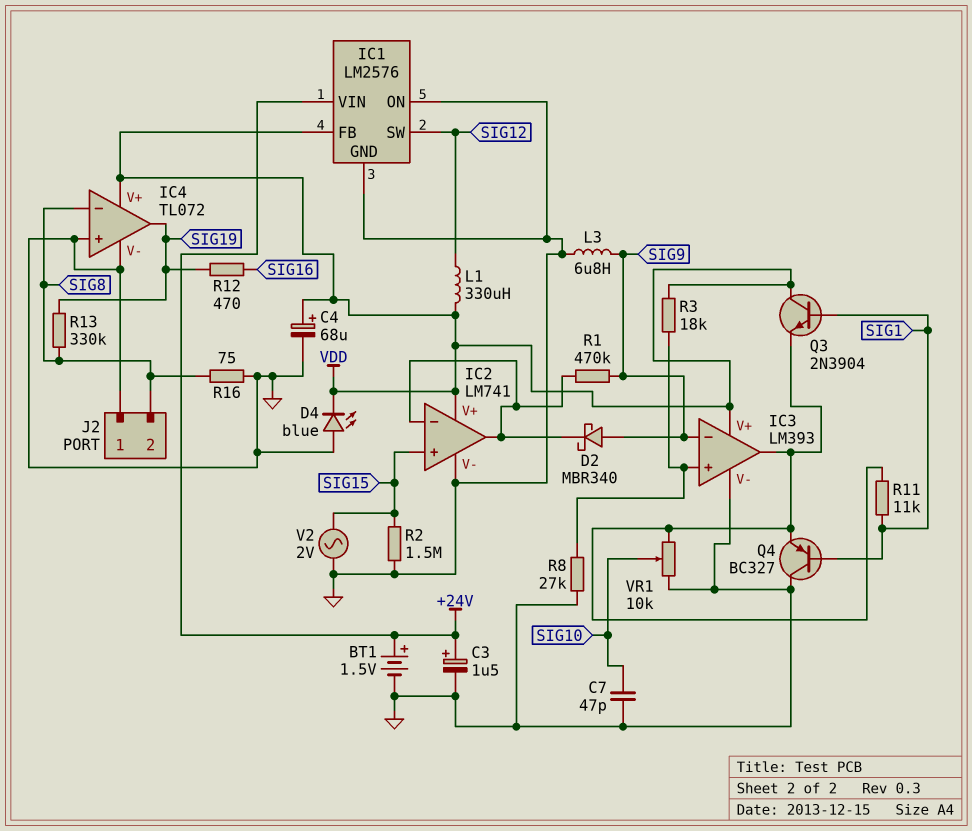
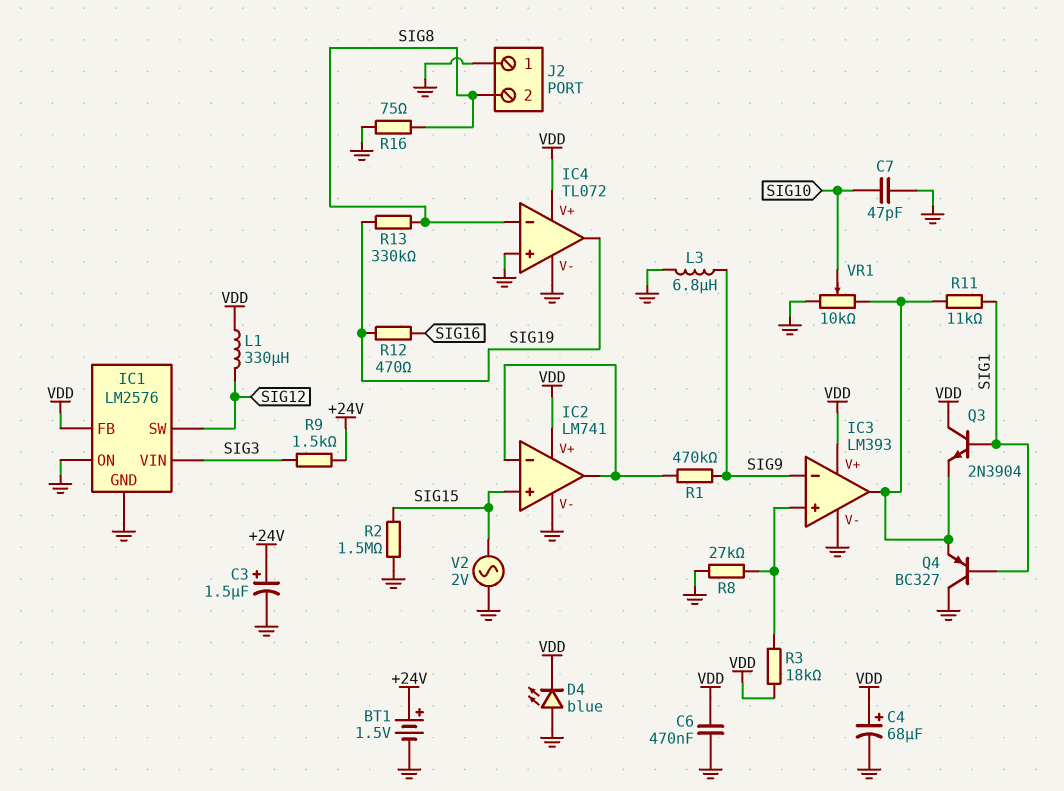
C6: none -> 470nF (GND, VDD)
D2: schottky MBR340 (A SIG9, K IC2/in-) -> none
IC1 pin VIN: +24V -> SIG3
R9: none -> 1.5k (+24V, SIG3)

